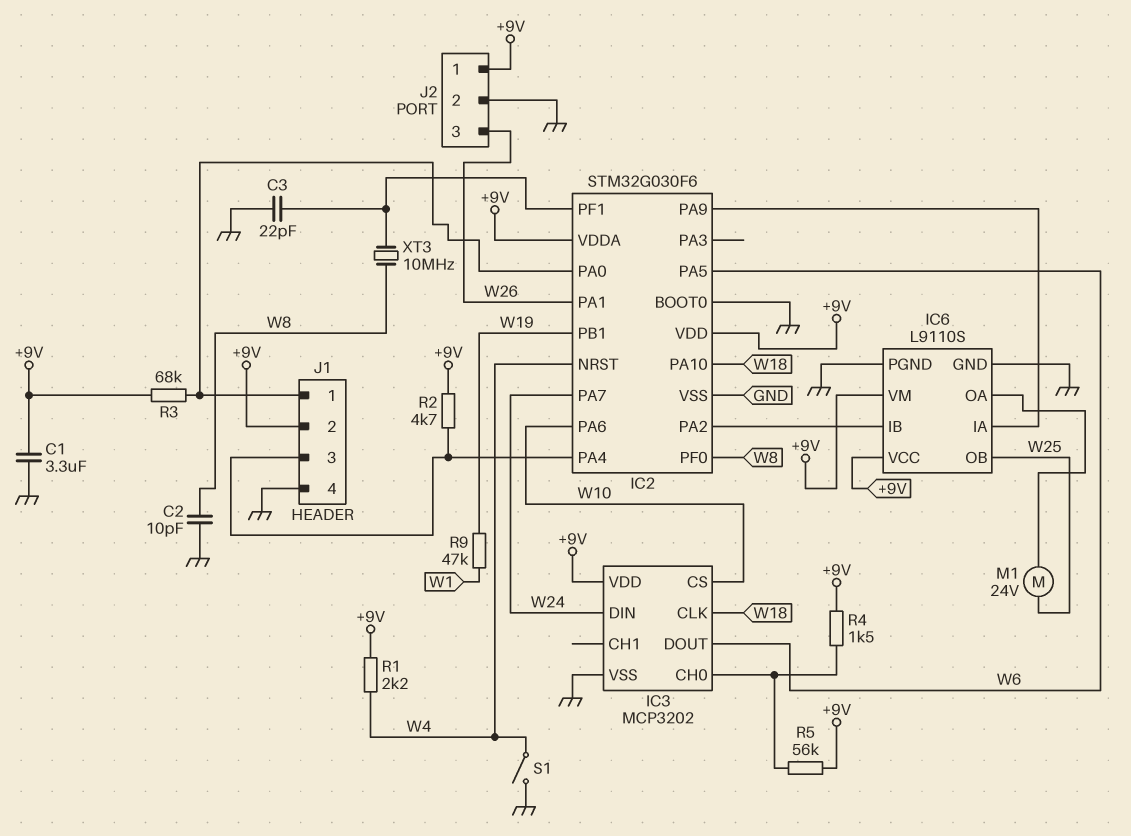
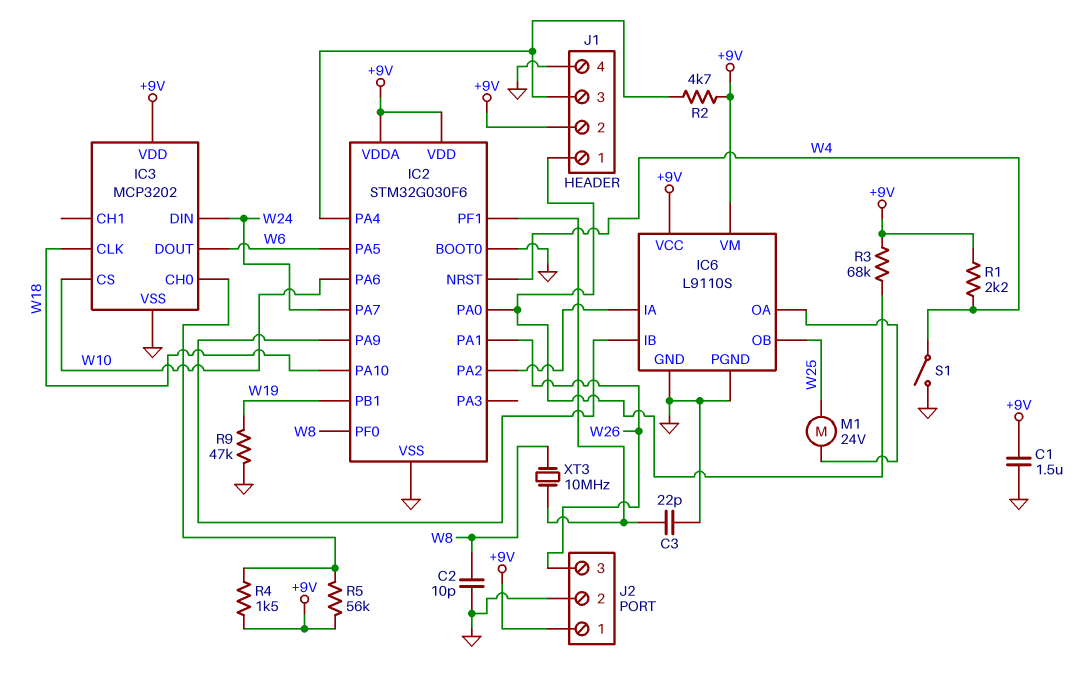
C1: 3.3uF (+9V, GND) -> 1.5uF (+9V, GND)
IC6 pin IA: IC2/PA9 -> IC2/PA2
IC6 pin IB: IC2/PA2 -> IC2/PA9
R9: 47k (W1, W19) -> 47k (GND, W19)

